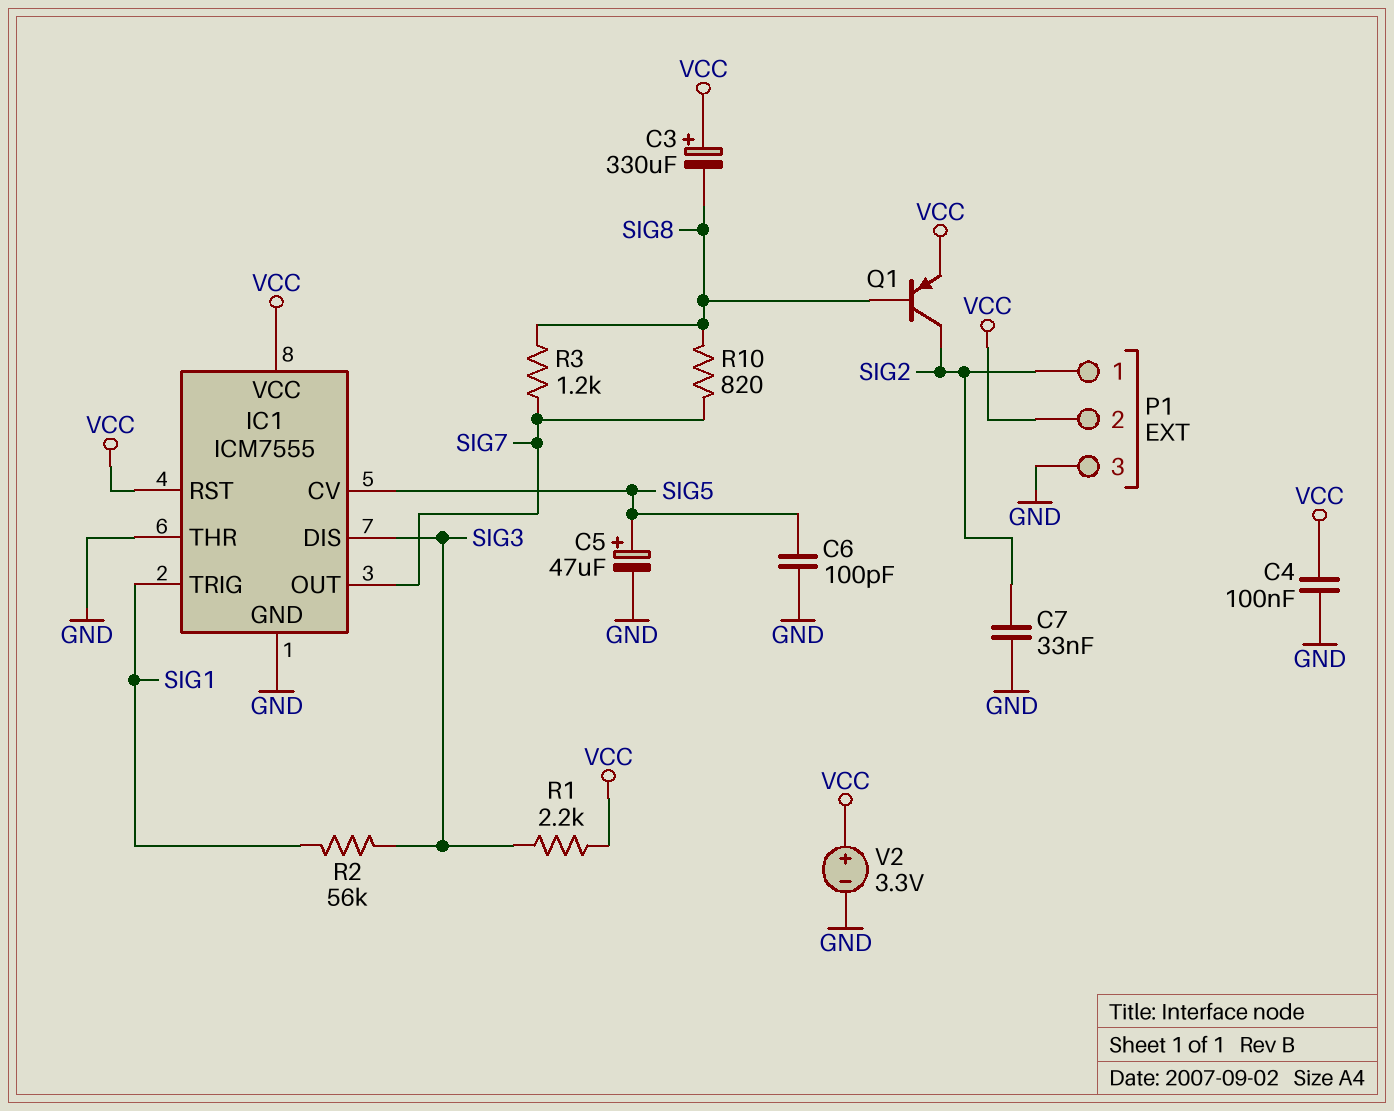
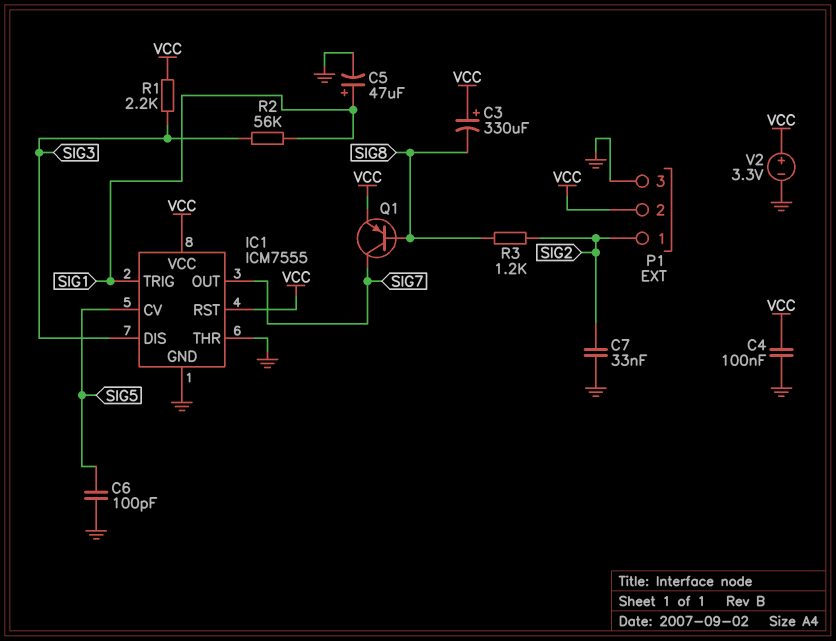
C5: 47uF (plus SIG5, minus GND) -> 47uF (plus SIG1, minus GND)
Q1: PNP (B SIG8, C SIG2, E VCC) -> PNP (B SIG8, C SIG7, E VCC)
R3: 1.2k (SIG7, SIG8) -> 1.2k (SIG2, SIG8)
R10: 820 (SIG7, SIG8) -> none

